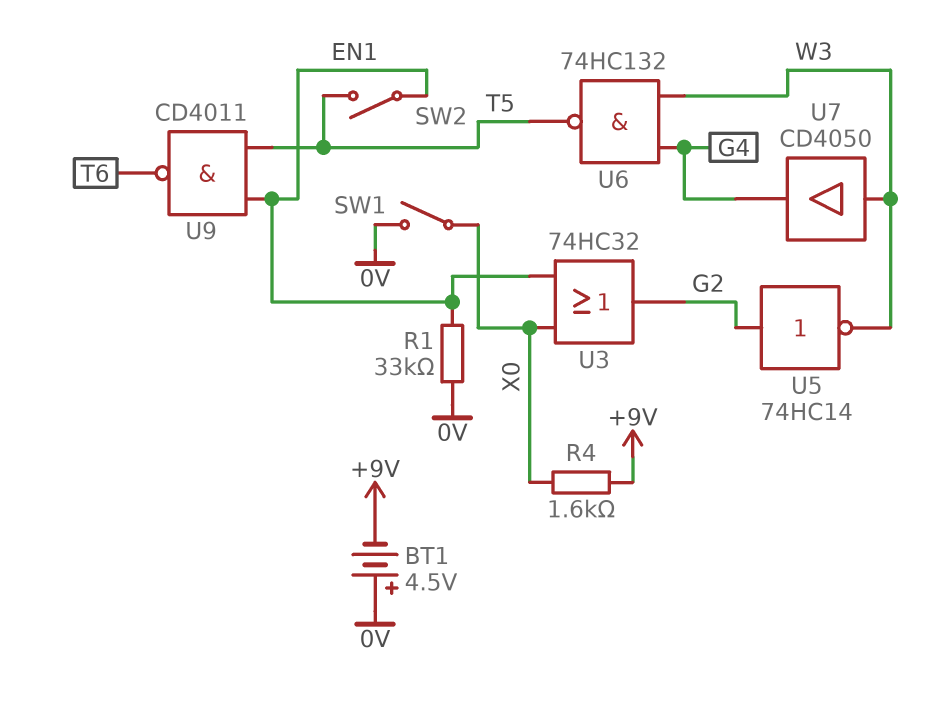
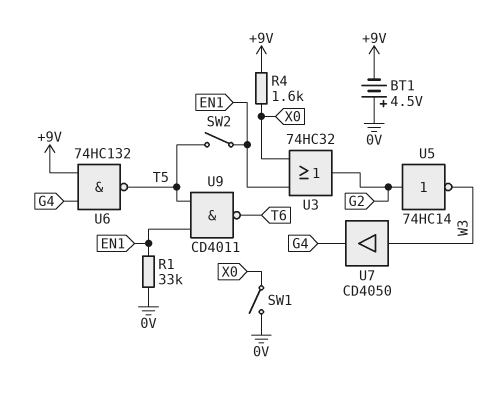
U6: NAND 74HC132 (in G4, in W3, out T5) -> NAND 74HC132 (in +9V, in G4, out T5)

